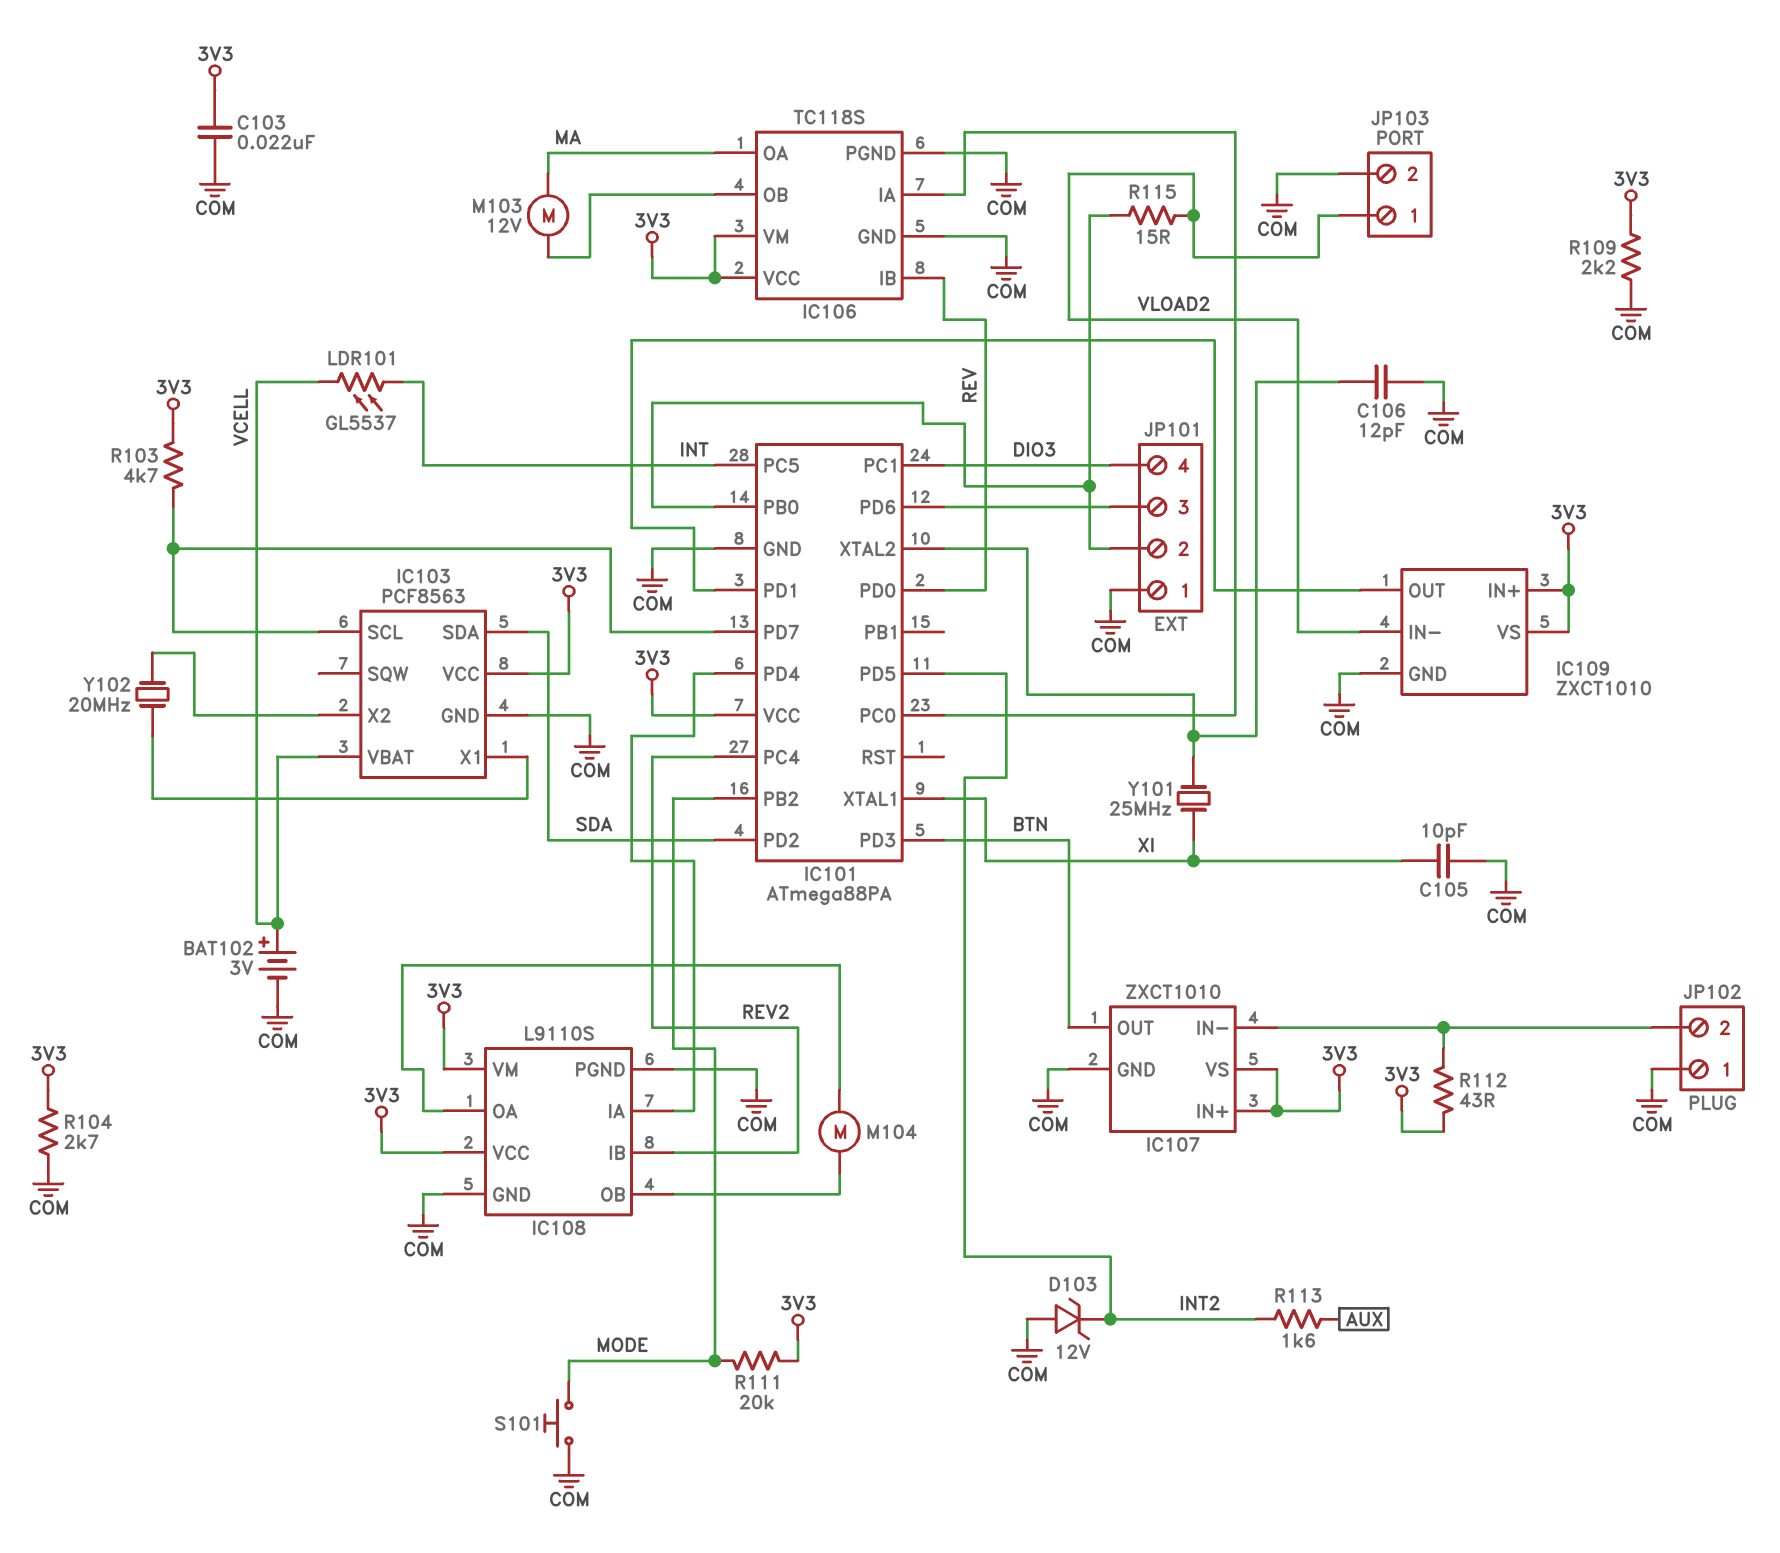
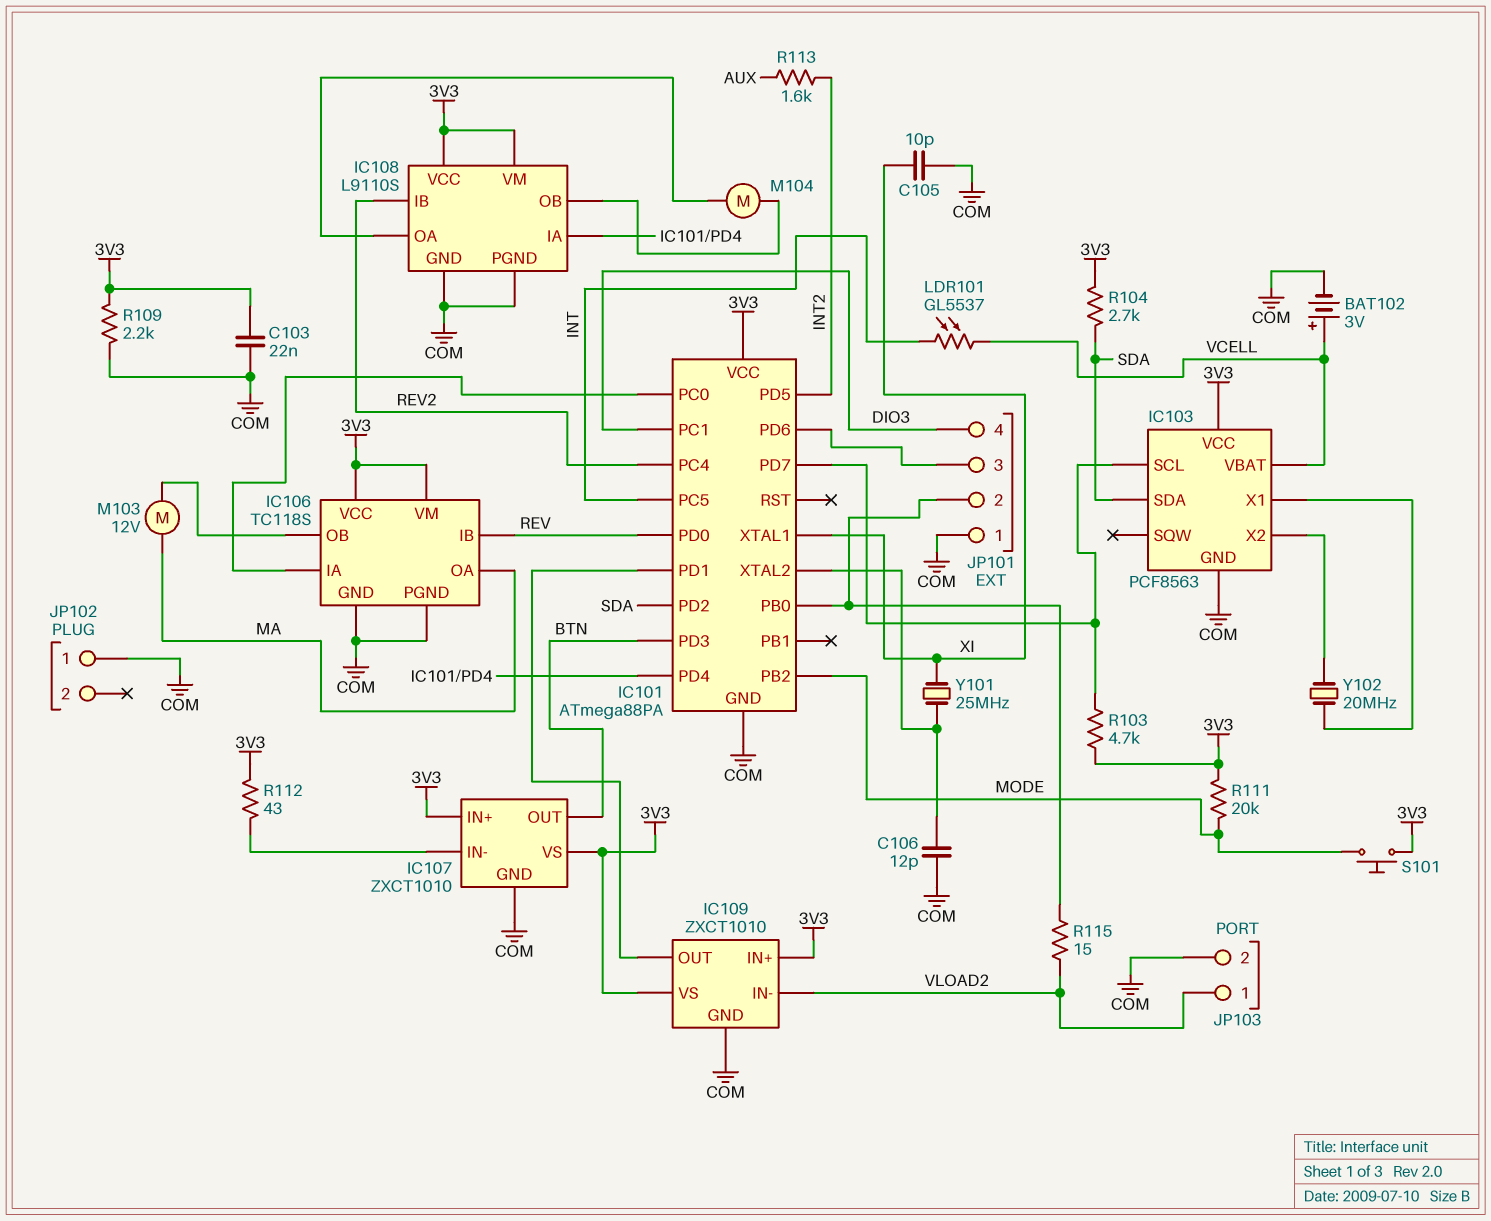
D103: zener 12V (A COM, K INT2) -> none
JP102 pin 2: IC107/IN- -> none
R104: 2.7k (3V3, COM) -> 2.7k (3V3, SDA)
S101: button (COM, MODE) -> button (3V3, MODE)

